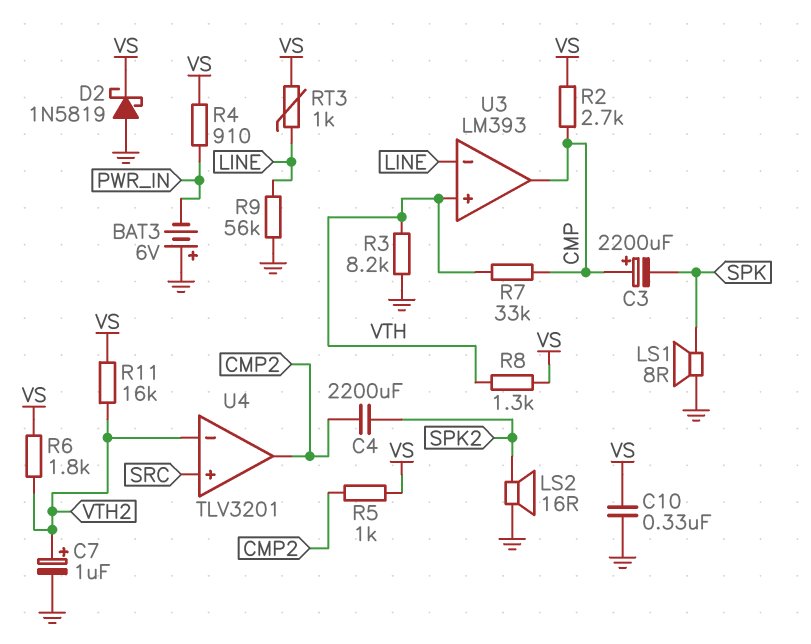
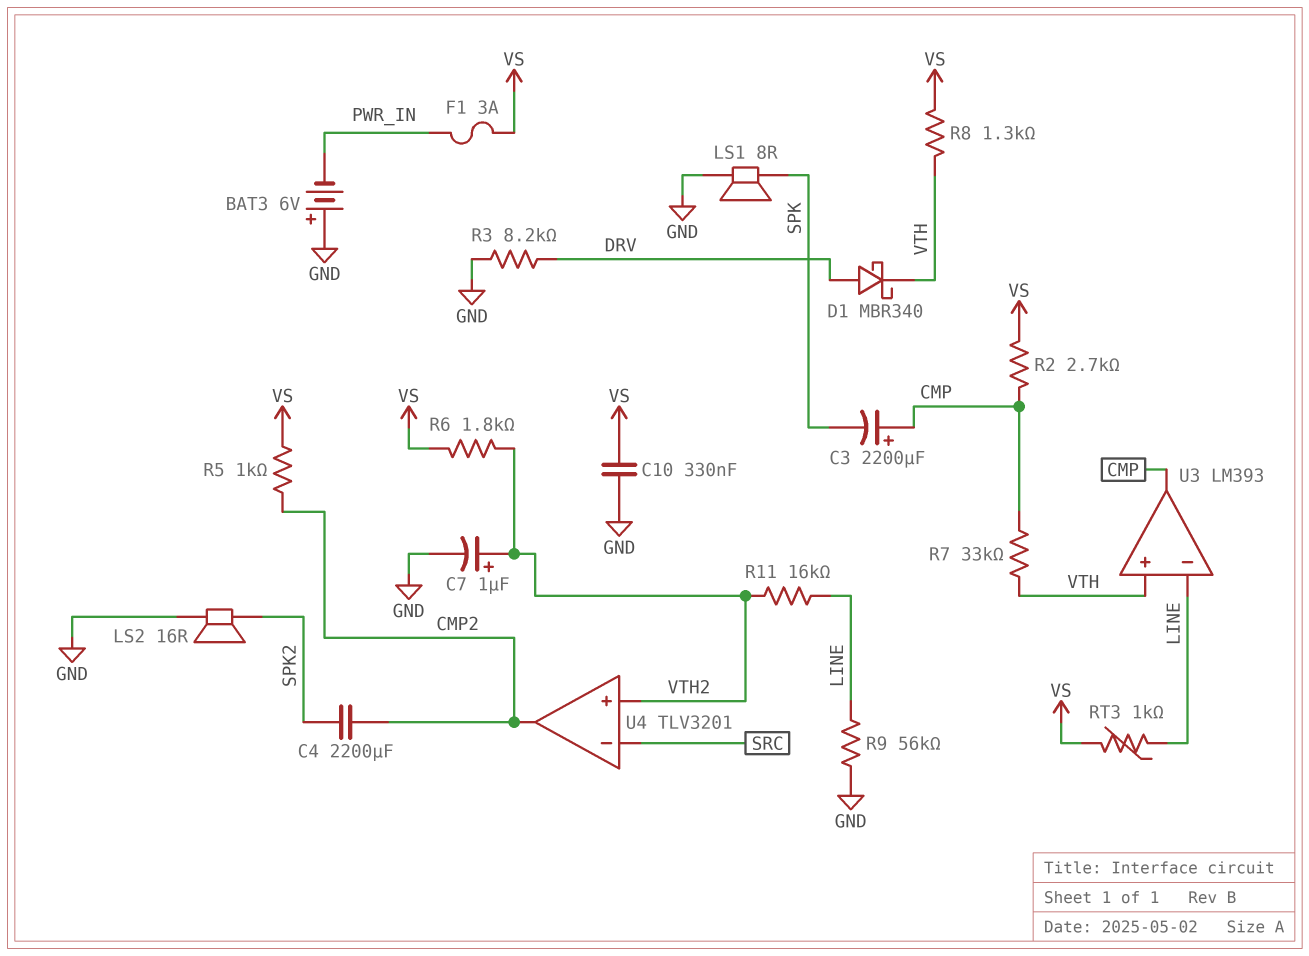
D1: none -> schottky MBR340 (A DRV, K VTH)
D2: schottky 1N5819 (A GND, K VS) -> none
F1: none -> 3A (PWR_IN, VS)
R3: 8.2k (GND, VTH) -> 8.2k (DRV, GND)
R4: 910 (PWR_IN, VS) -> none
R11: 16k (VS, VTH2) -> 16k (LINE, VTH2)
U4 pin in+: SRC -> VTH2
U4 pin in-: VTH2 -> SRC

